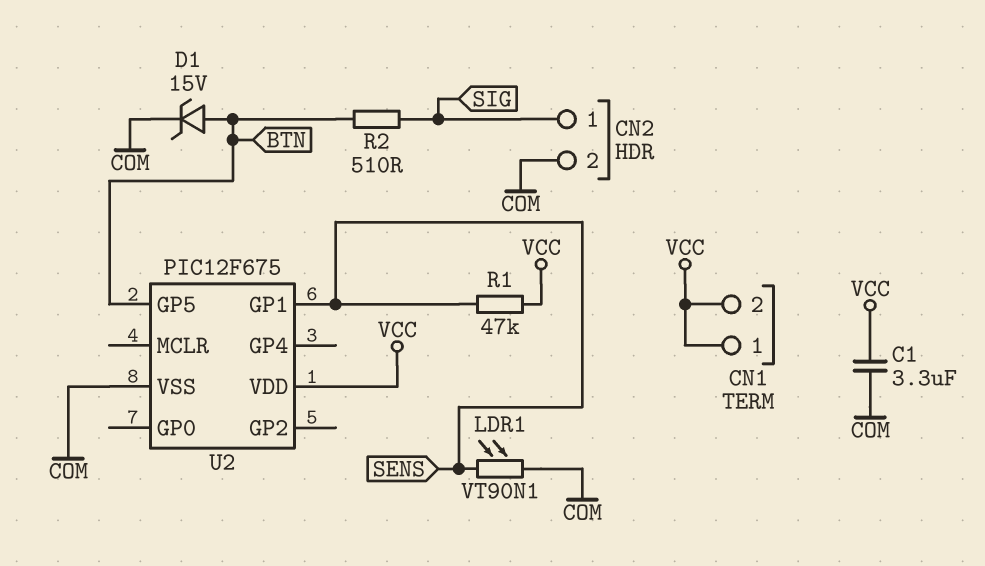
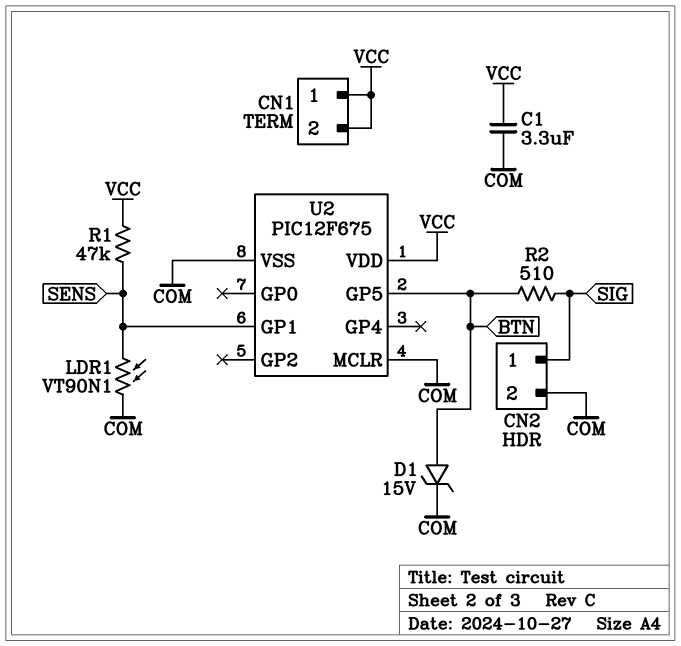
U2 pin MCLR: none -> COM

